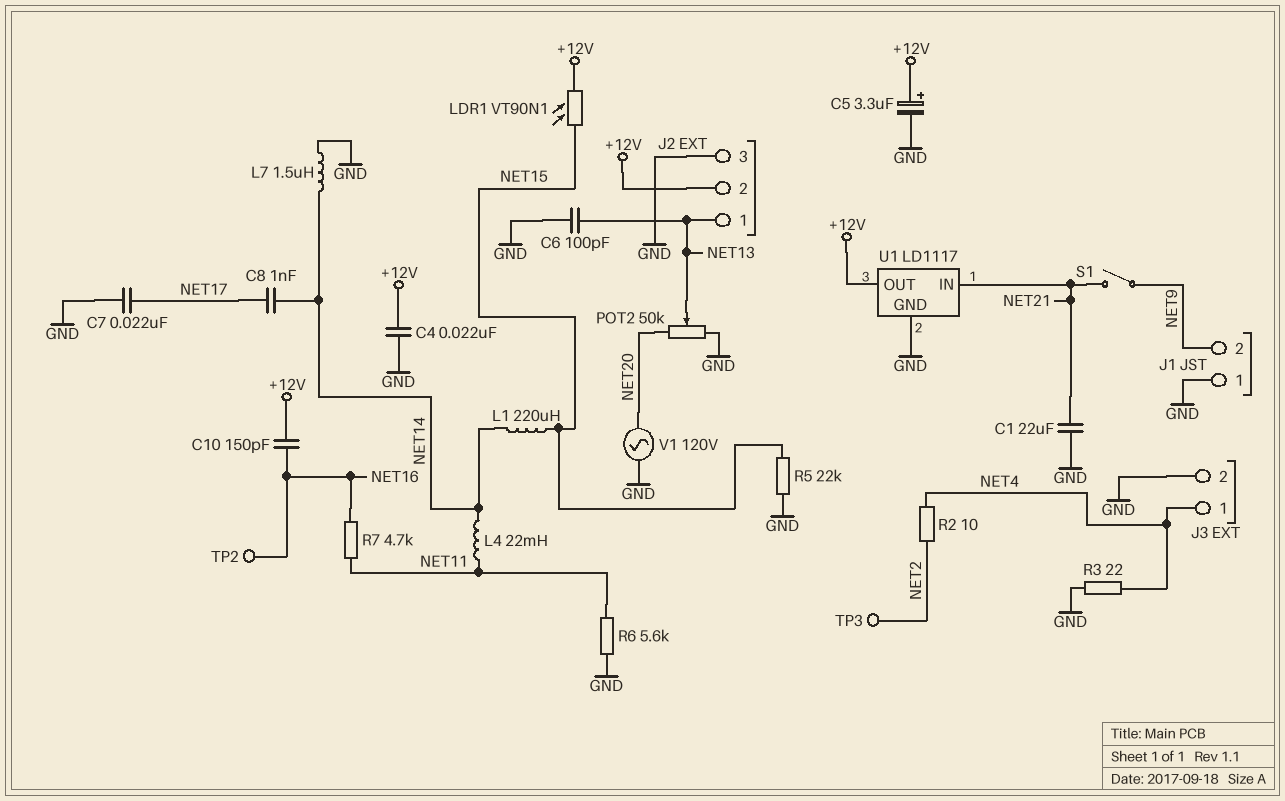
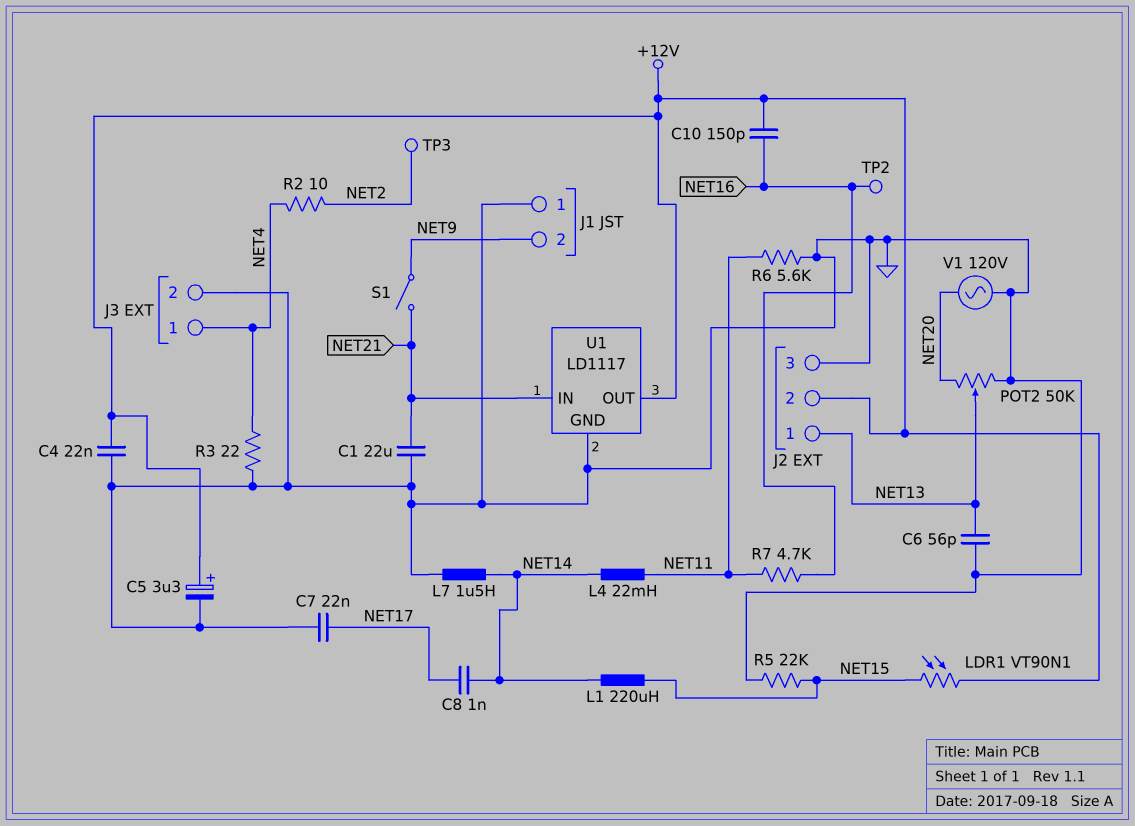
C6: 100pF (GND, NET13) -> 56pF (GND, NET13)

